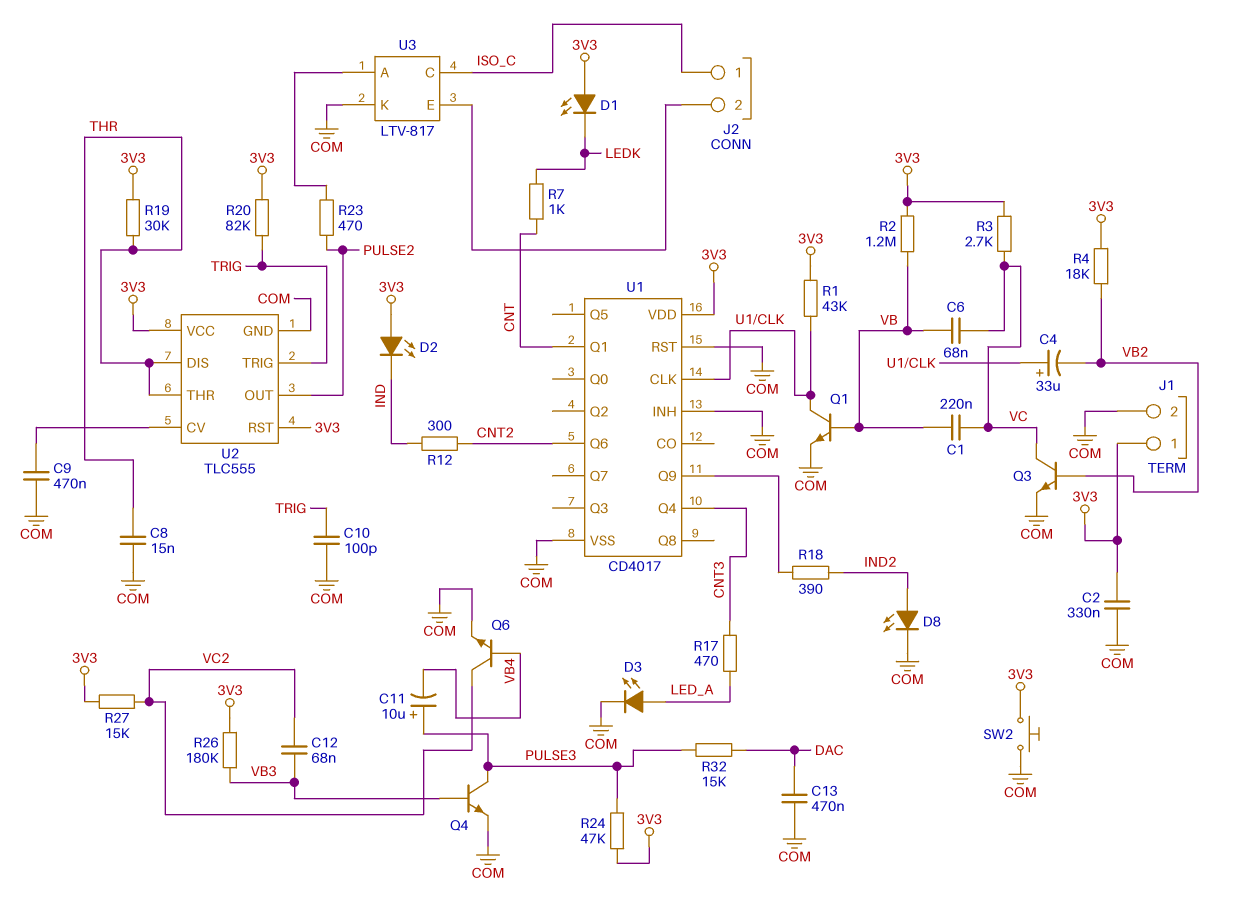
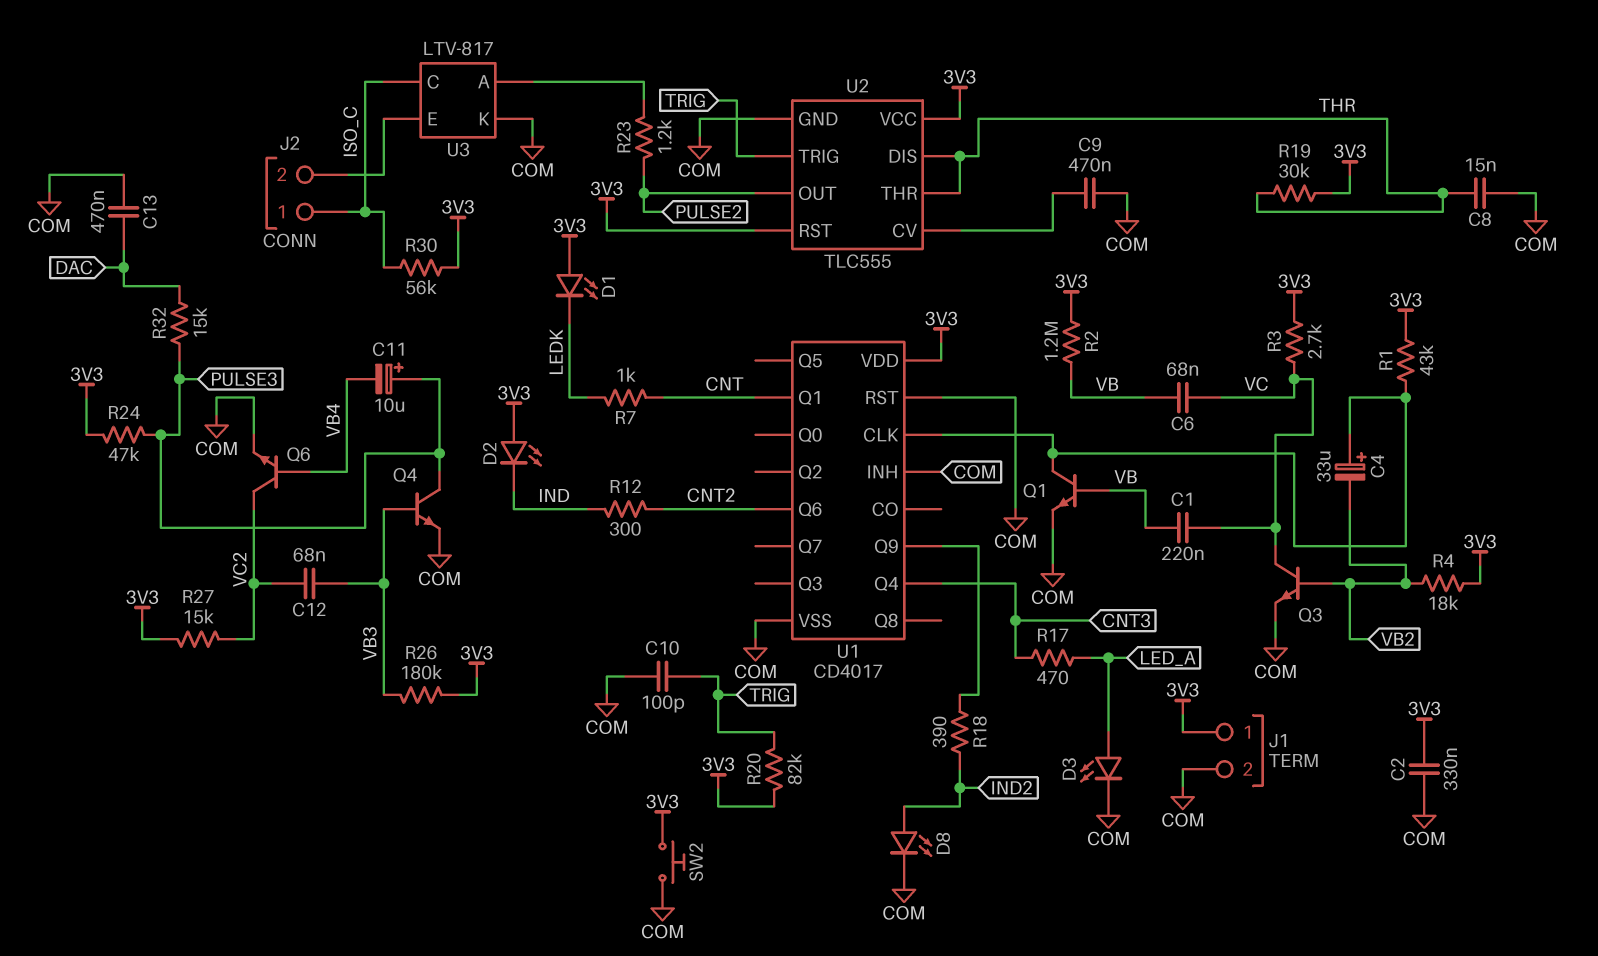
R23: 470 (PULSE2, U3/A) -> 1.2k (PULSE2, U3/A)
R30: none -> 56k (3V3, ISO_C)

